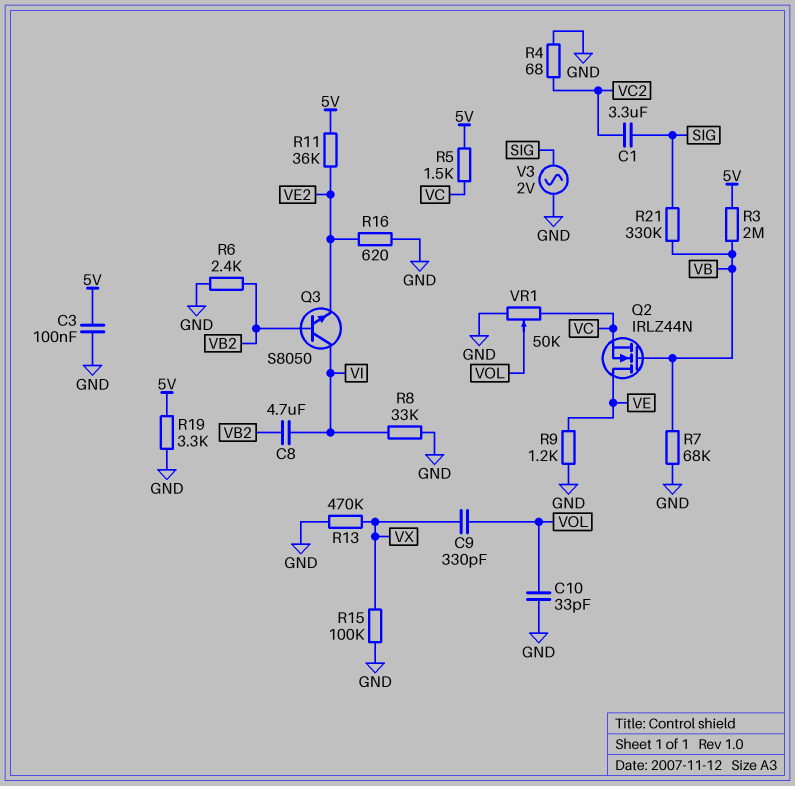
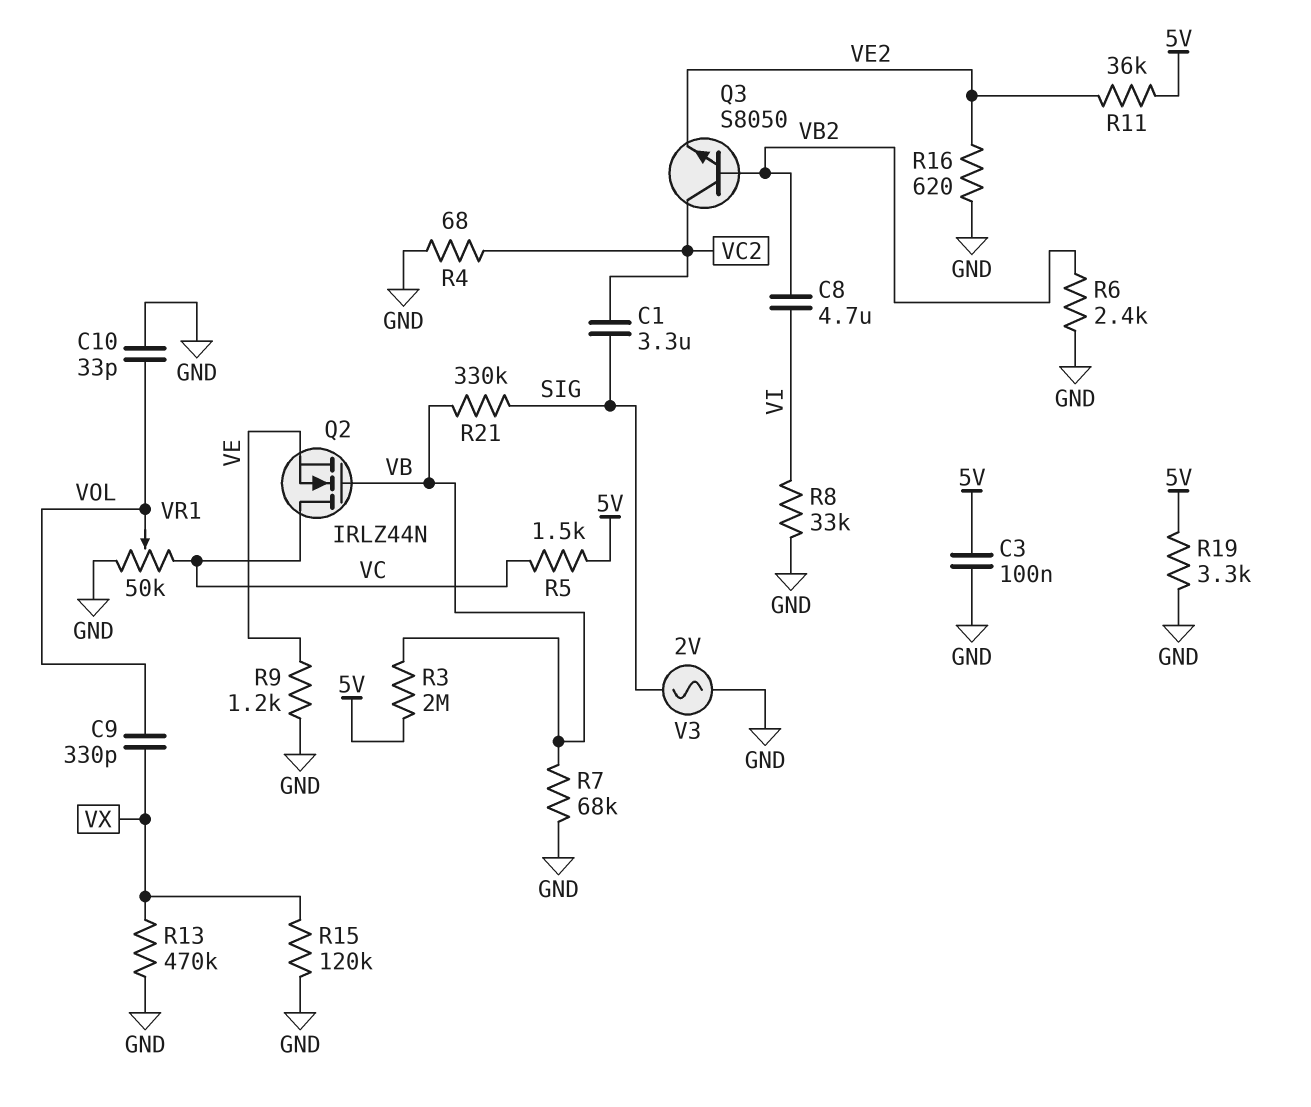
Q2: NMOS IRLZ44N (G VB, D VE, S VC) -> NMOS IRLZ44N (G VB, D VC, S VE)
Q3: NPN S8050 (B VB2, C VI, E VE2) -> NPN S8050 (B VB2, C VC2, E VE2)
R15: 100k (GND, VX) -> 120k (GND, VX)

